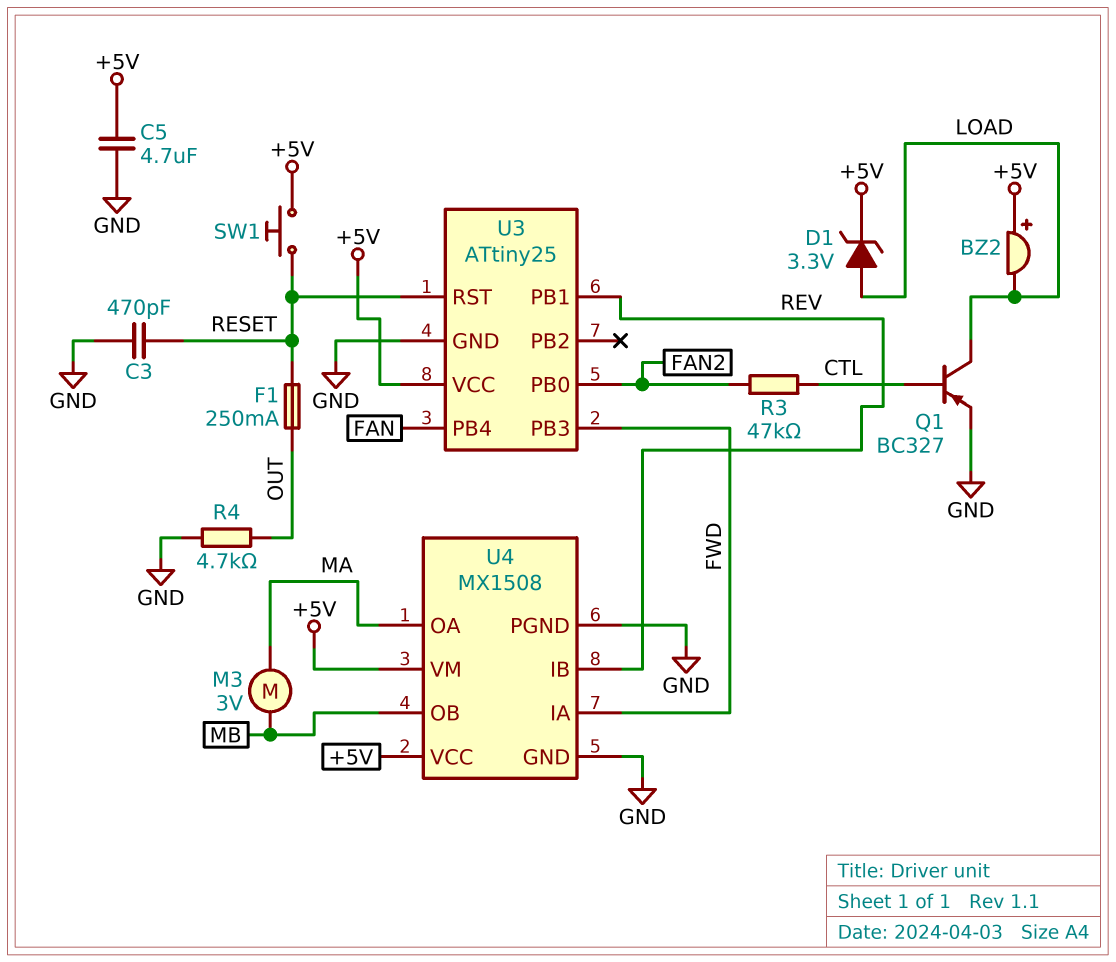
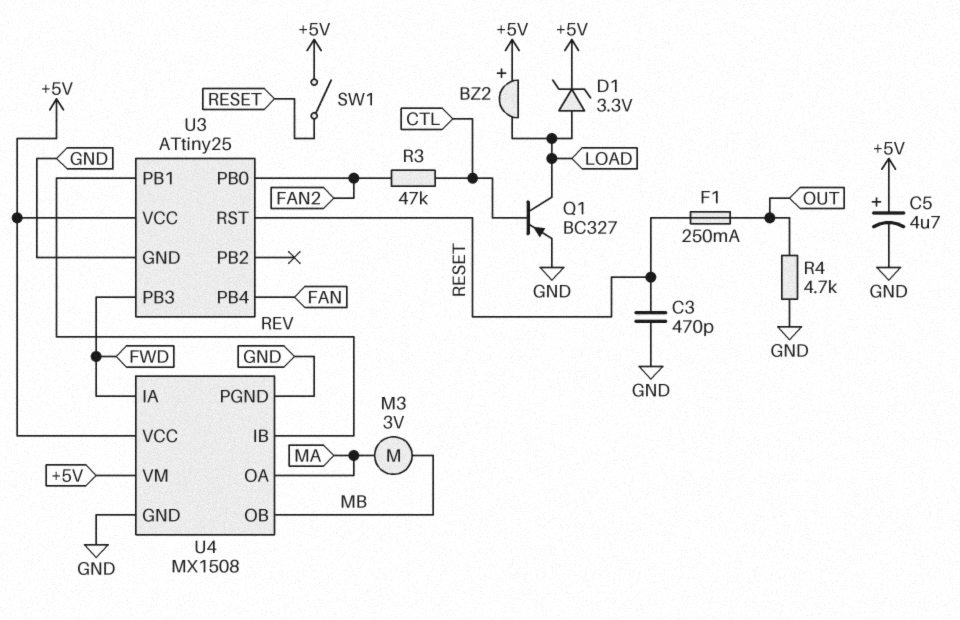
C5: 4.7uF (+5V, GND) -> 4.7uF (plus +5V, minus GND)
SW1: button (+5V, RESET) -> switch (+5V, RESET)

